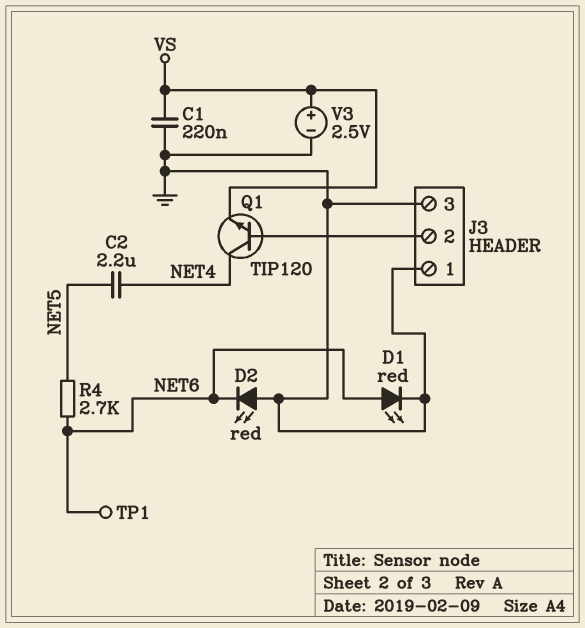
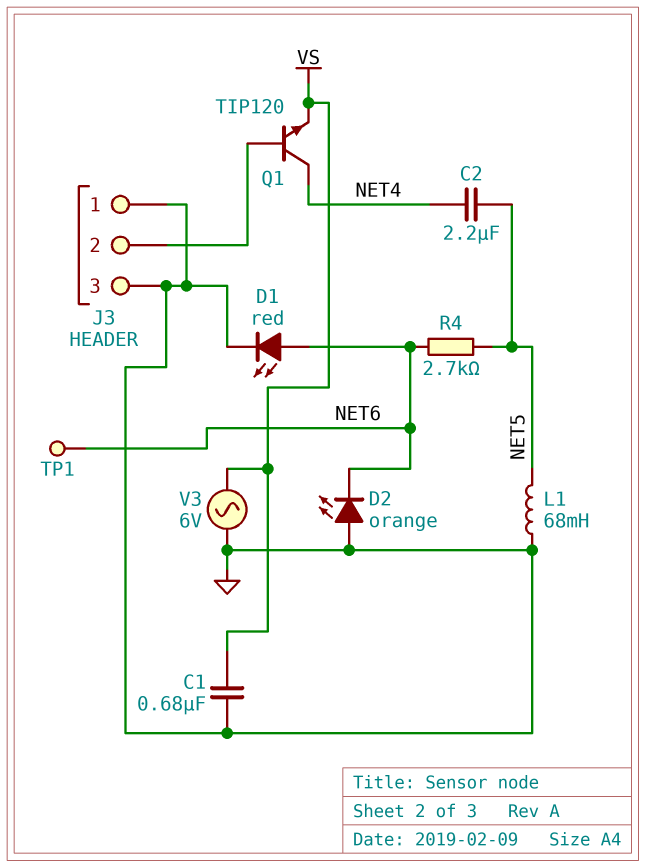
C1: 220nF (GND, VS) -> 680nF (GND, VS)
D2: LED red (A GND, K NET6) -> LED orange (A GND, K NET6)
L1: none -> 68mH (GND, NET5)
V3: 2.5V (plus VS, minus GND) -> AC 6V (GND, VS)

